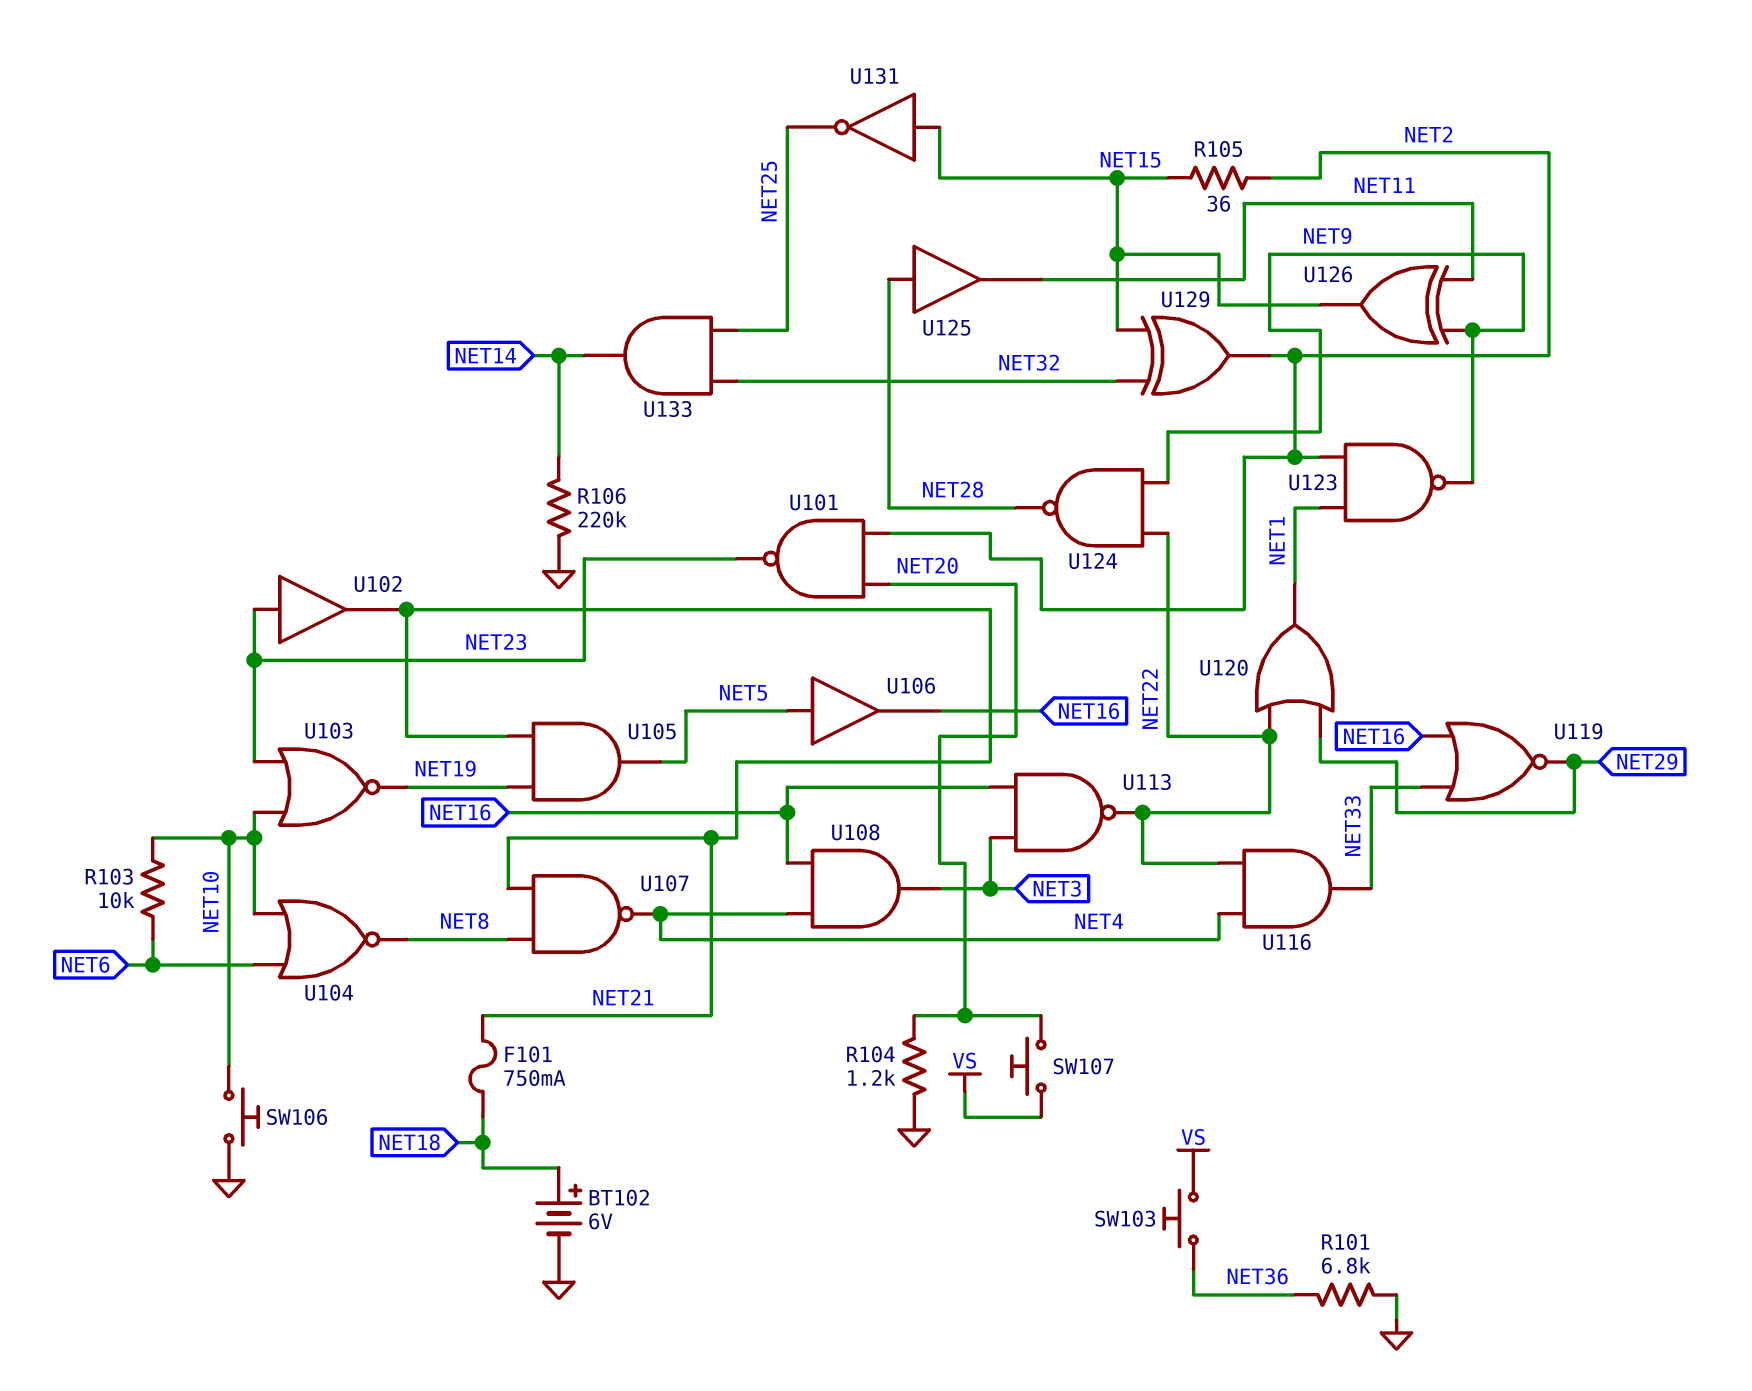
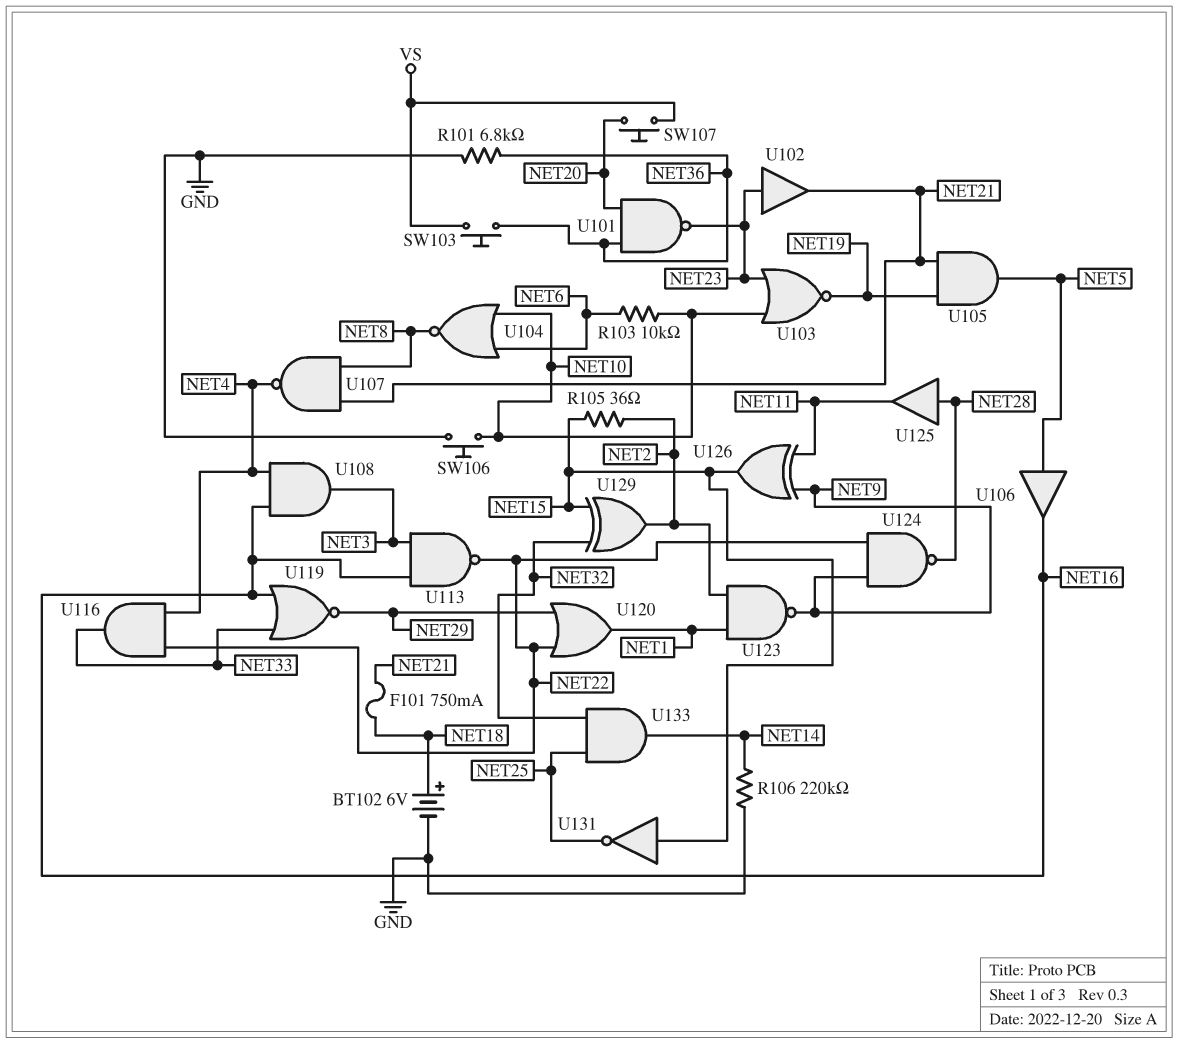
R104: 1.2k (GND, NET20) -> none
U101: NAND (in NET2, in NET20, out NET23) -> NAND (in NET20, in NET36, out NET23)

